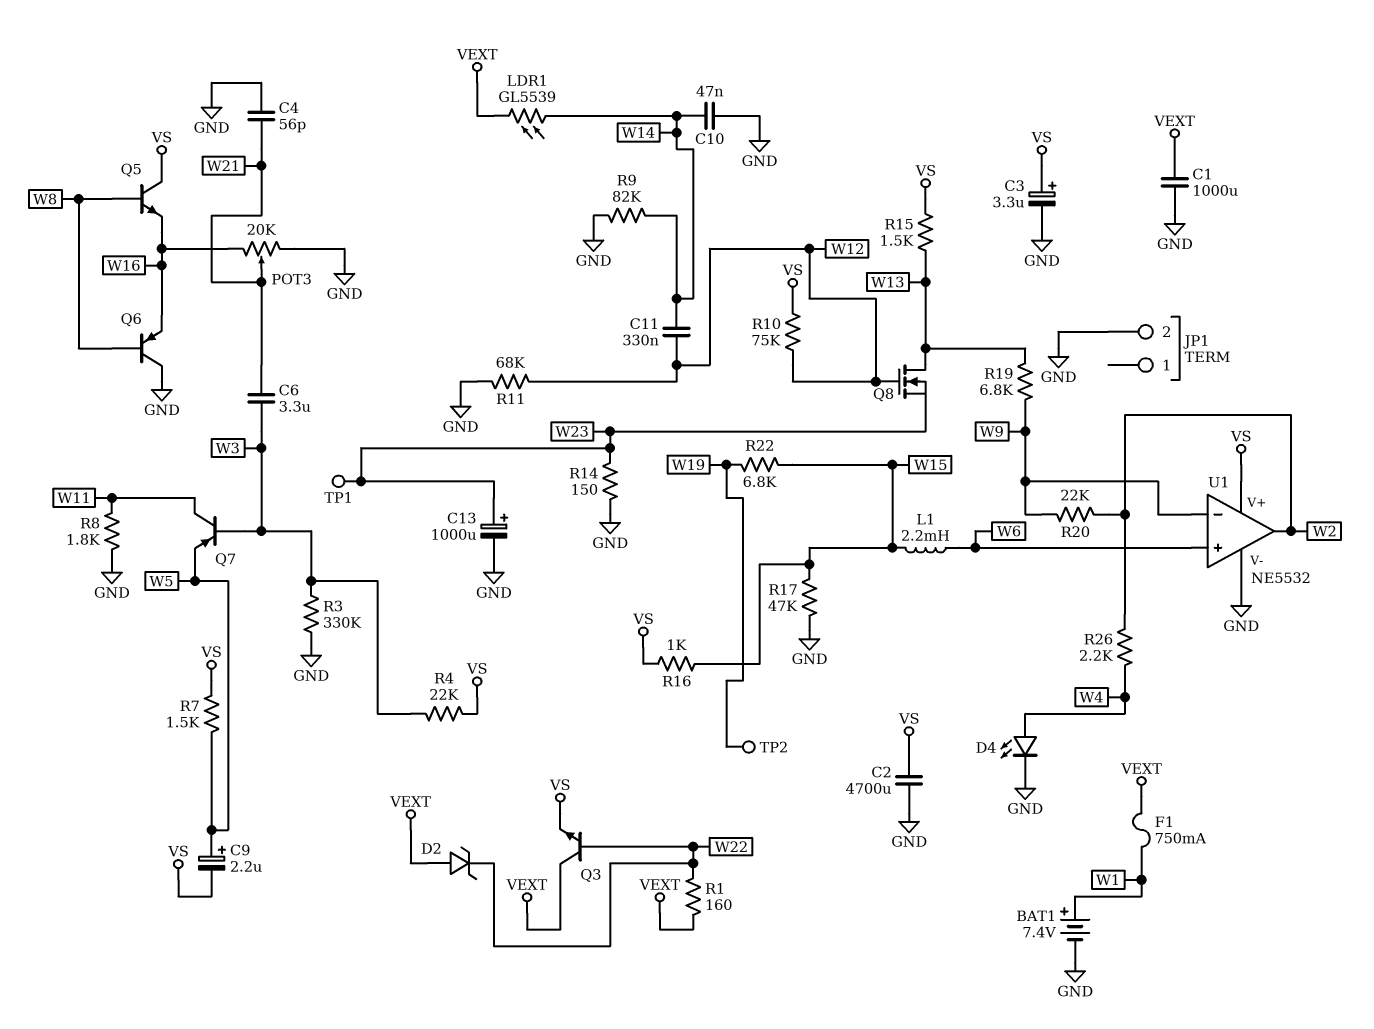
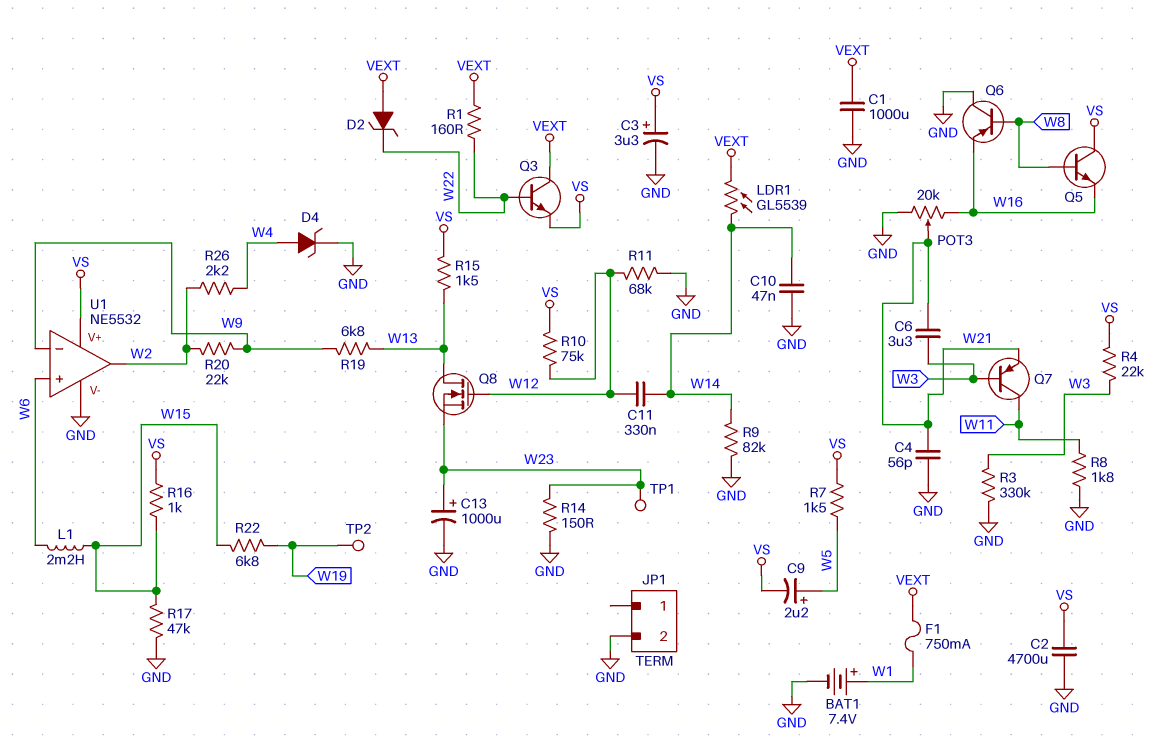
D4: LED (A W4, K GND) -> zener (A W4, K GND)
Q7: PNP (B W3, C W11, E W5) -> PNP (B W3, C W11, E W21)

